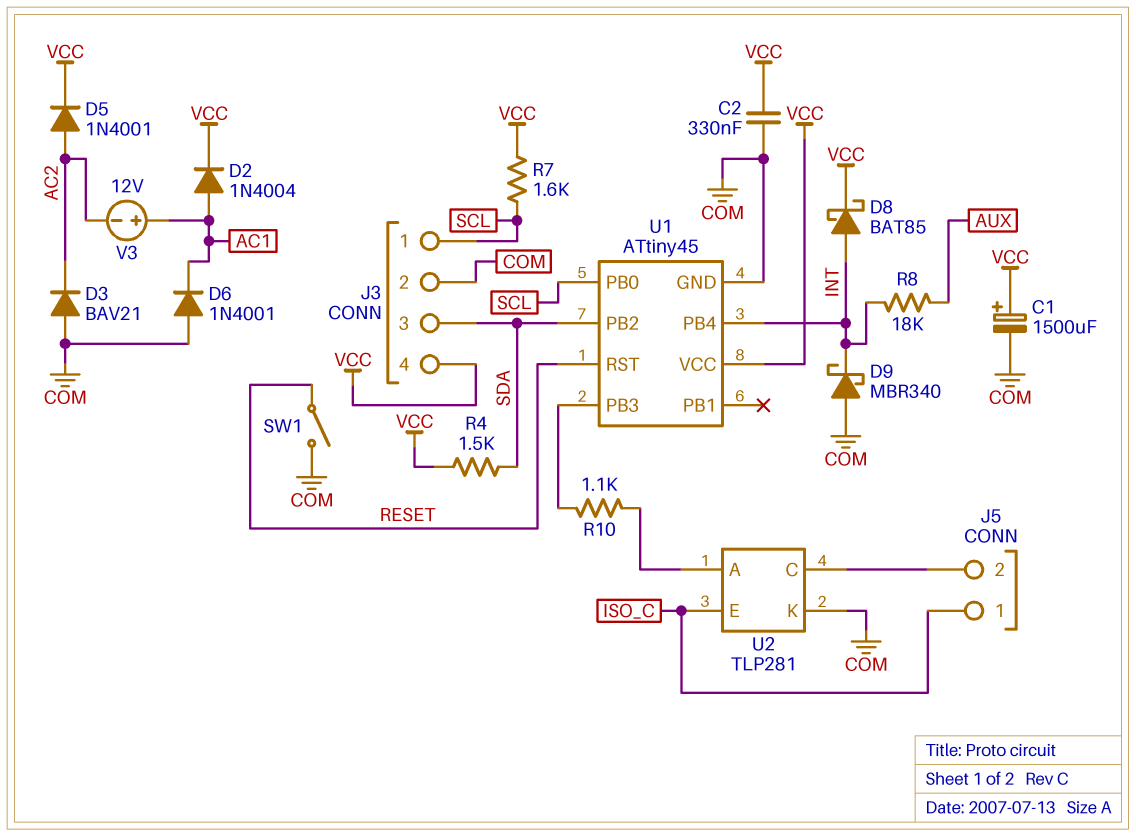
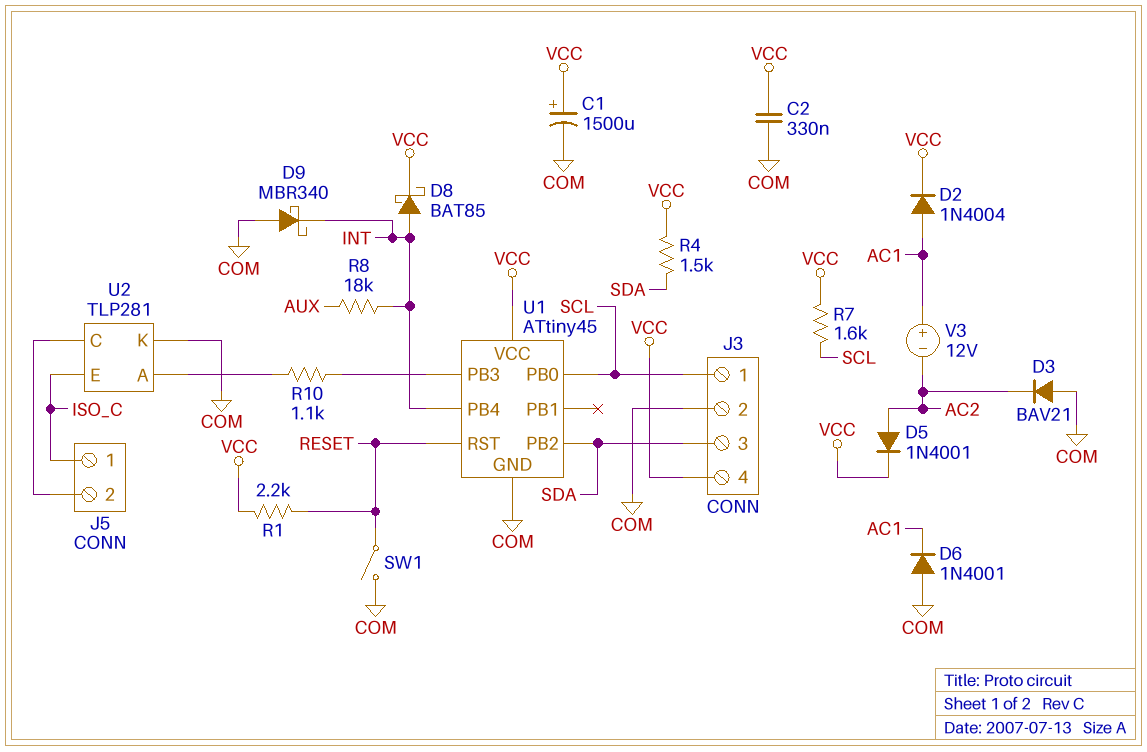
R1: none -> 2.2k (RESET, VCC)

